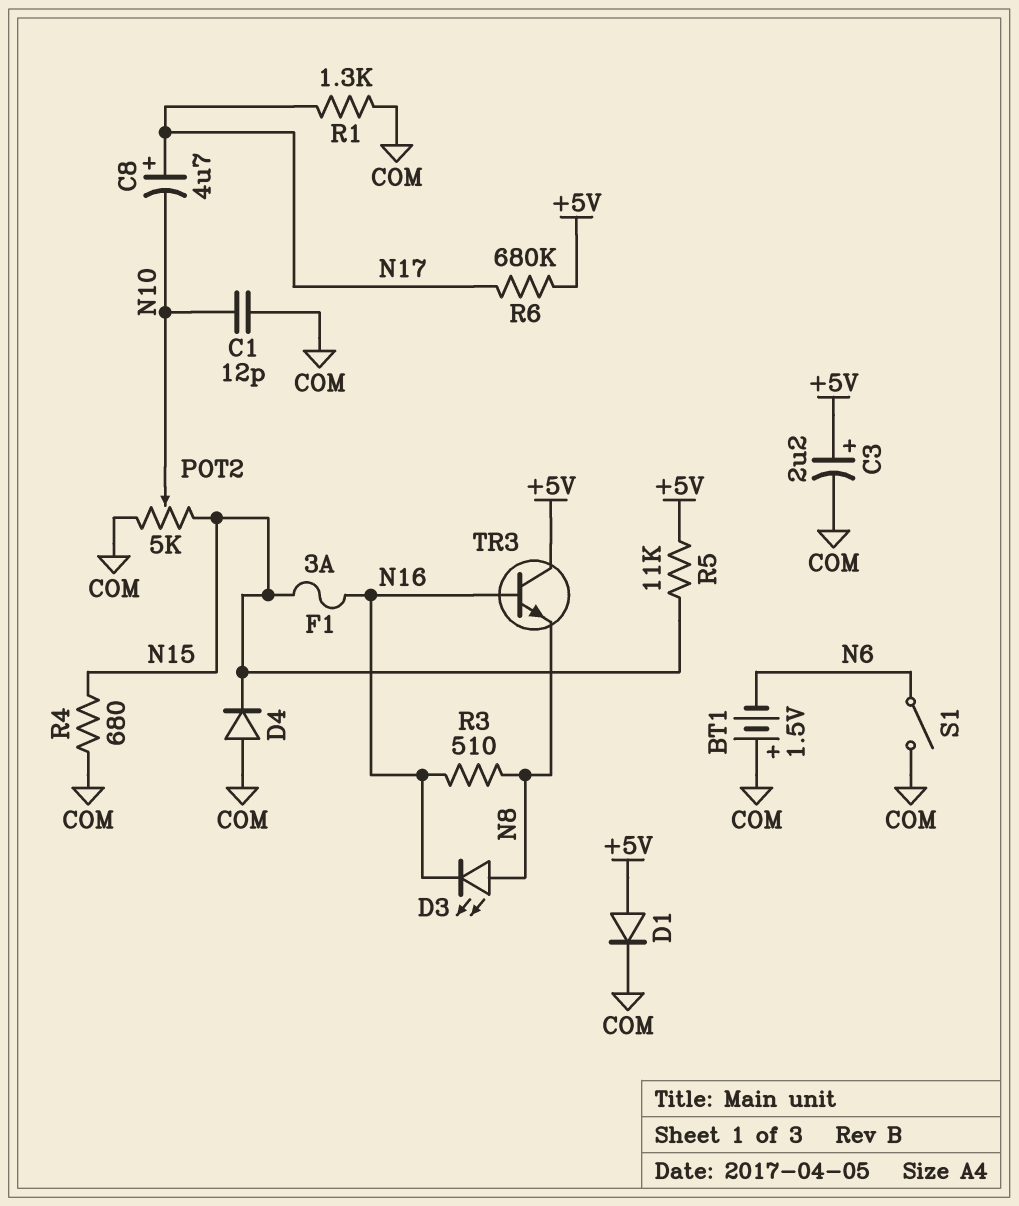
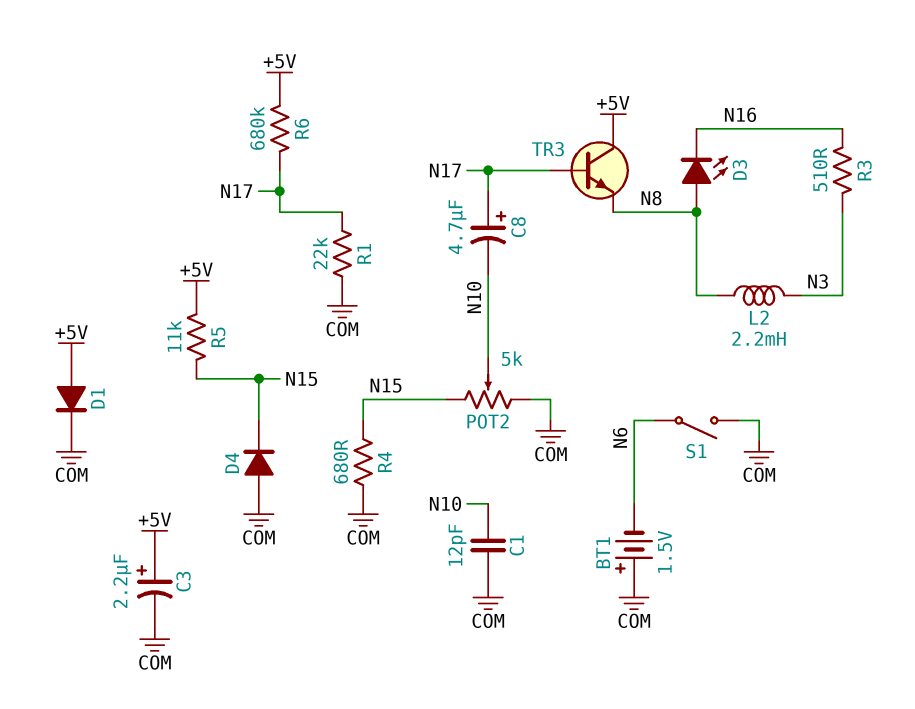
F1: 3A (N15, N16) -> none
L2: none -> 2.2mH (N3, N8)
R1: 1.3k (COM, N17) -> 22k (COM, N17)
R3: 510 (N8, N16) -> 510 (N3, N16)
TR3: NPN (B N16, C +5V, E N8) -> NPN (B N17, C +5V, E N8)

